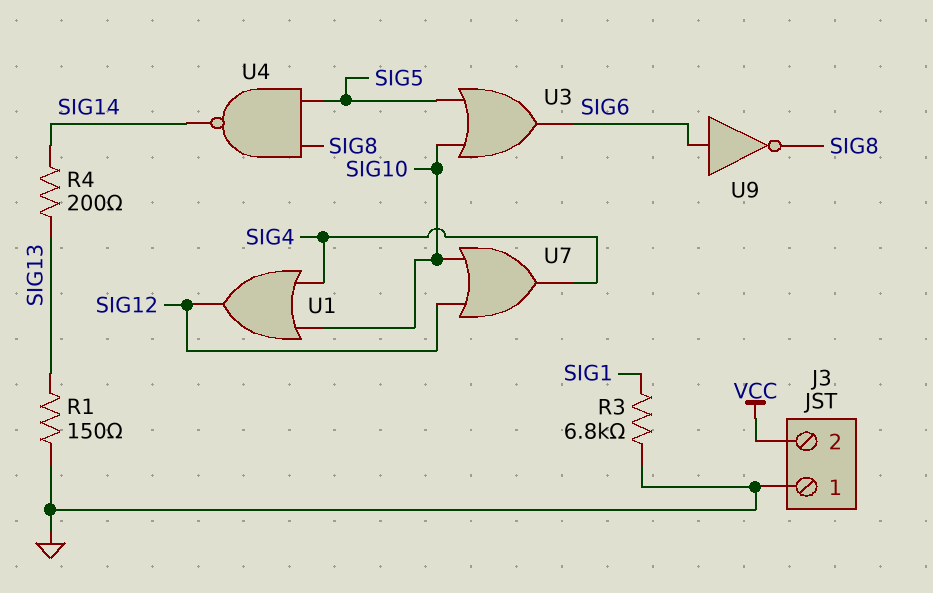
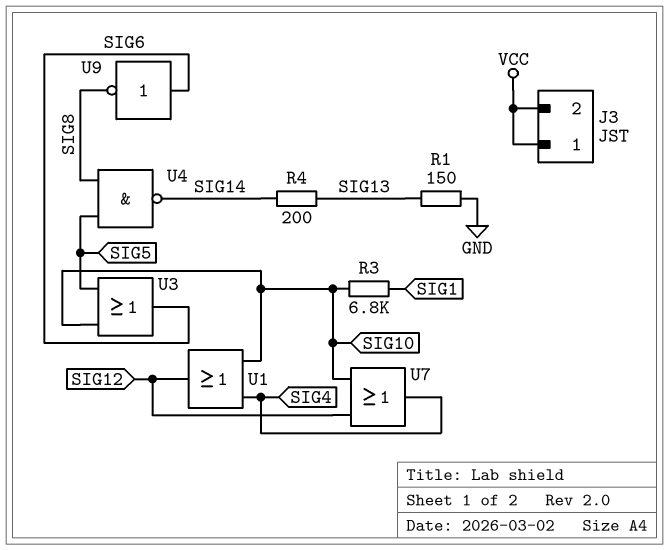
J3 pin 1: GND -> VCC
R3: 6.8k (GND, SIG1) -> 6.8k (SIG1, SIG10)

